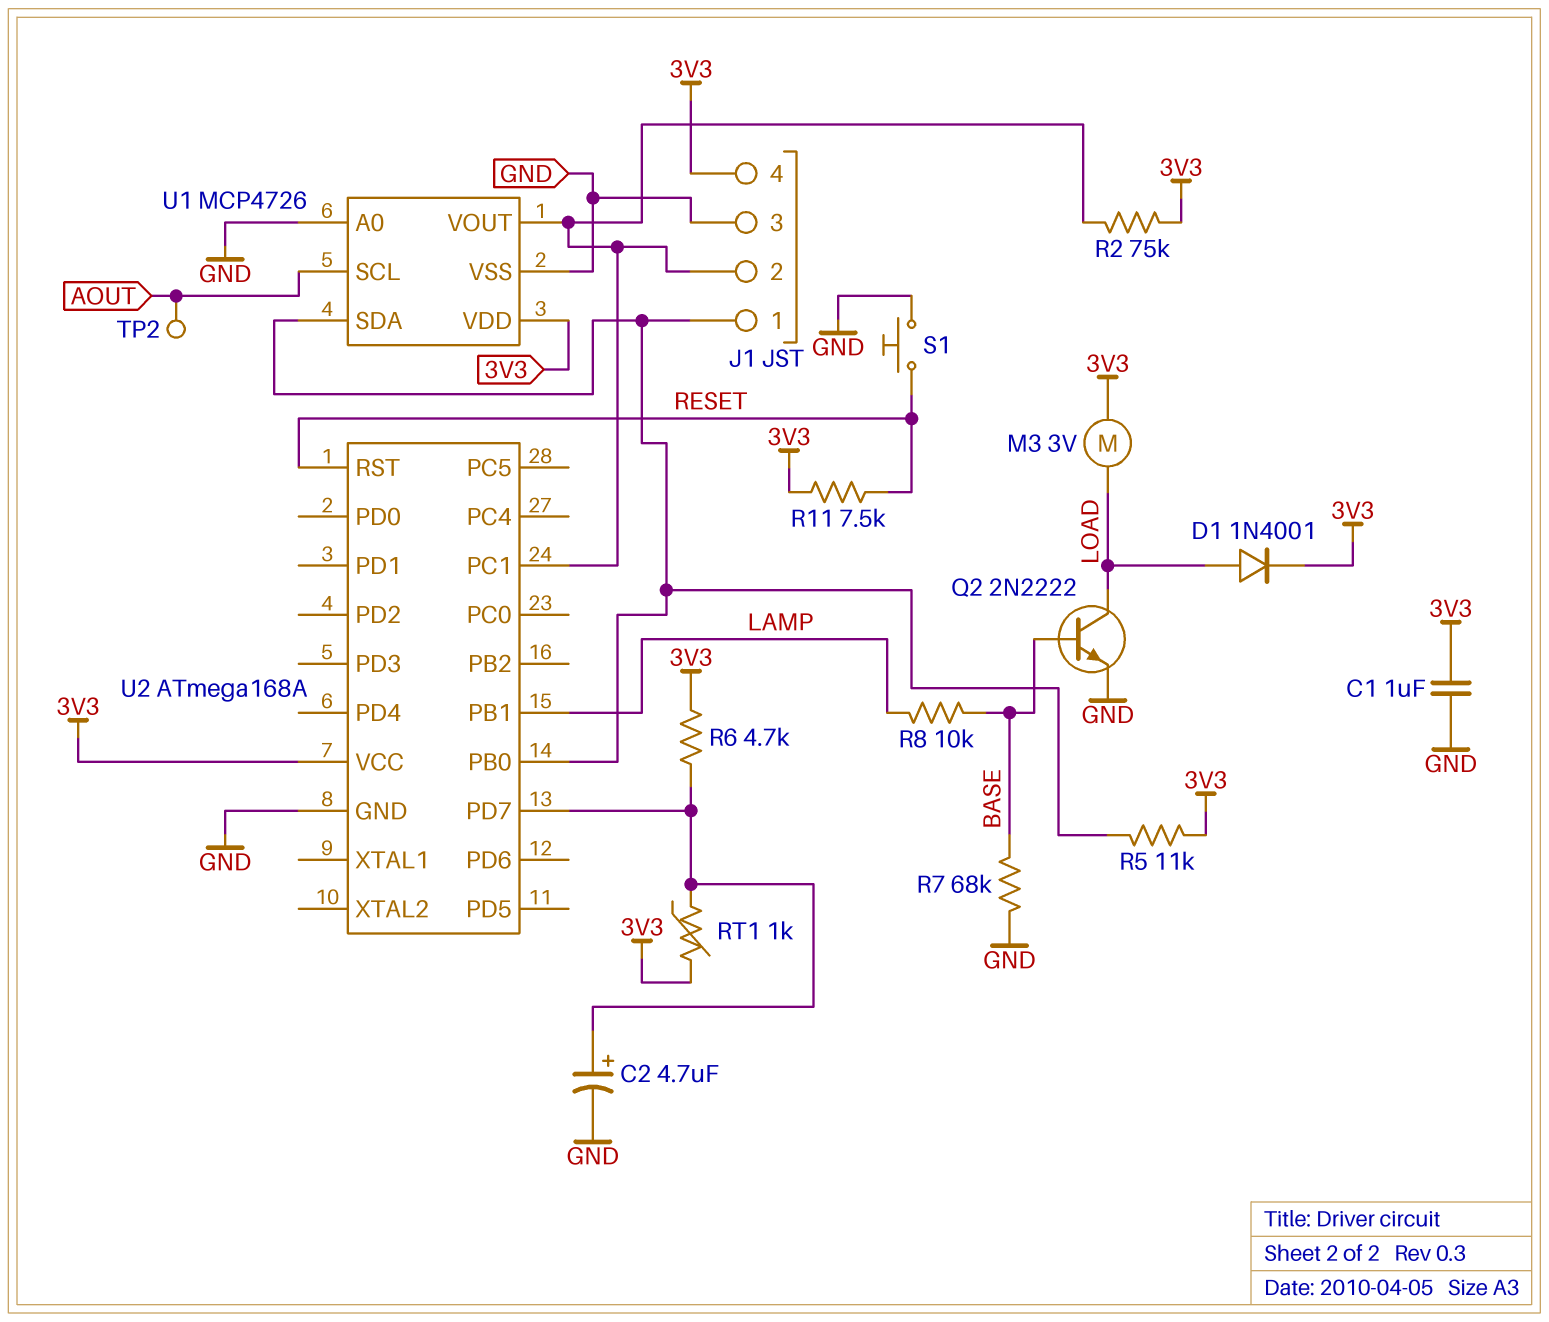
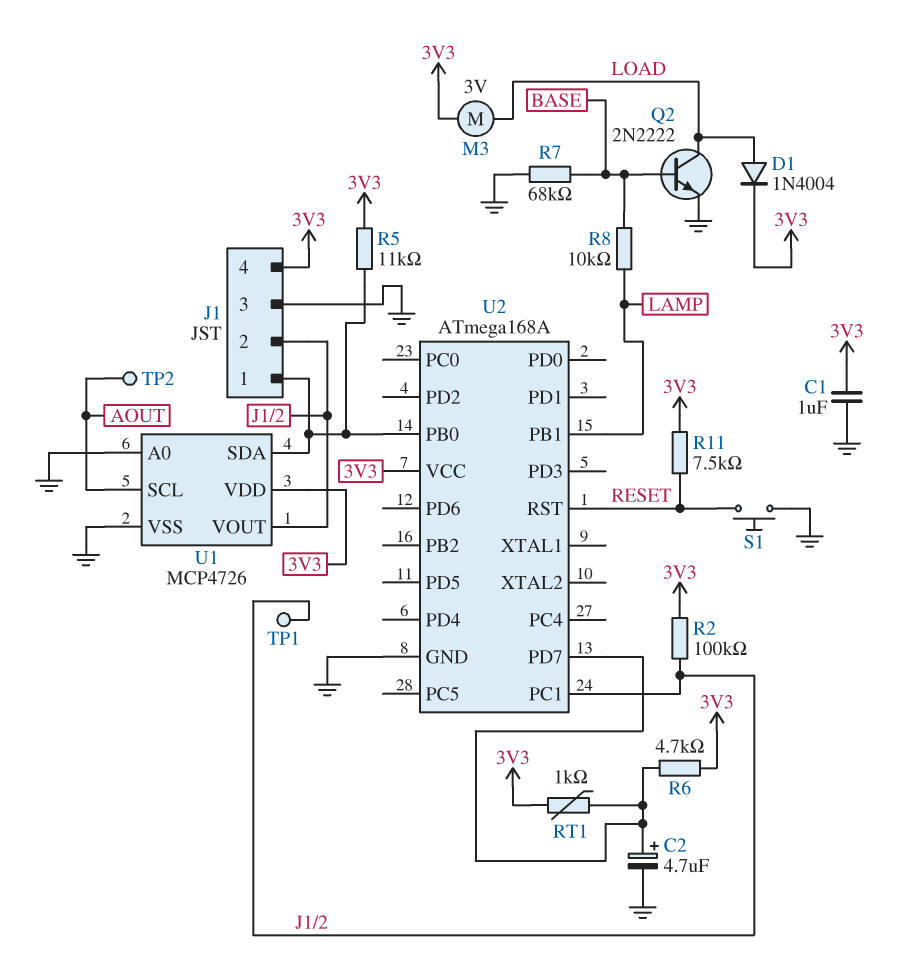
D1: diode 1N4001 (A LOAD, K 3V3) -> diode 1N4004 (A LOAD, K 3V3)
R2: 75k (3V3, J1/2) -> 100k (3V3, J1/2)
TP1: none -> test point (J1/2)

